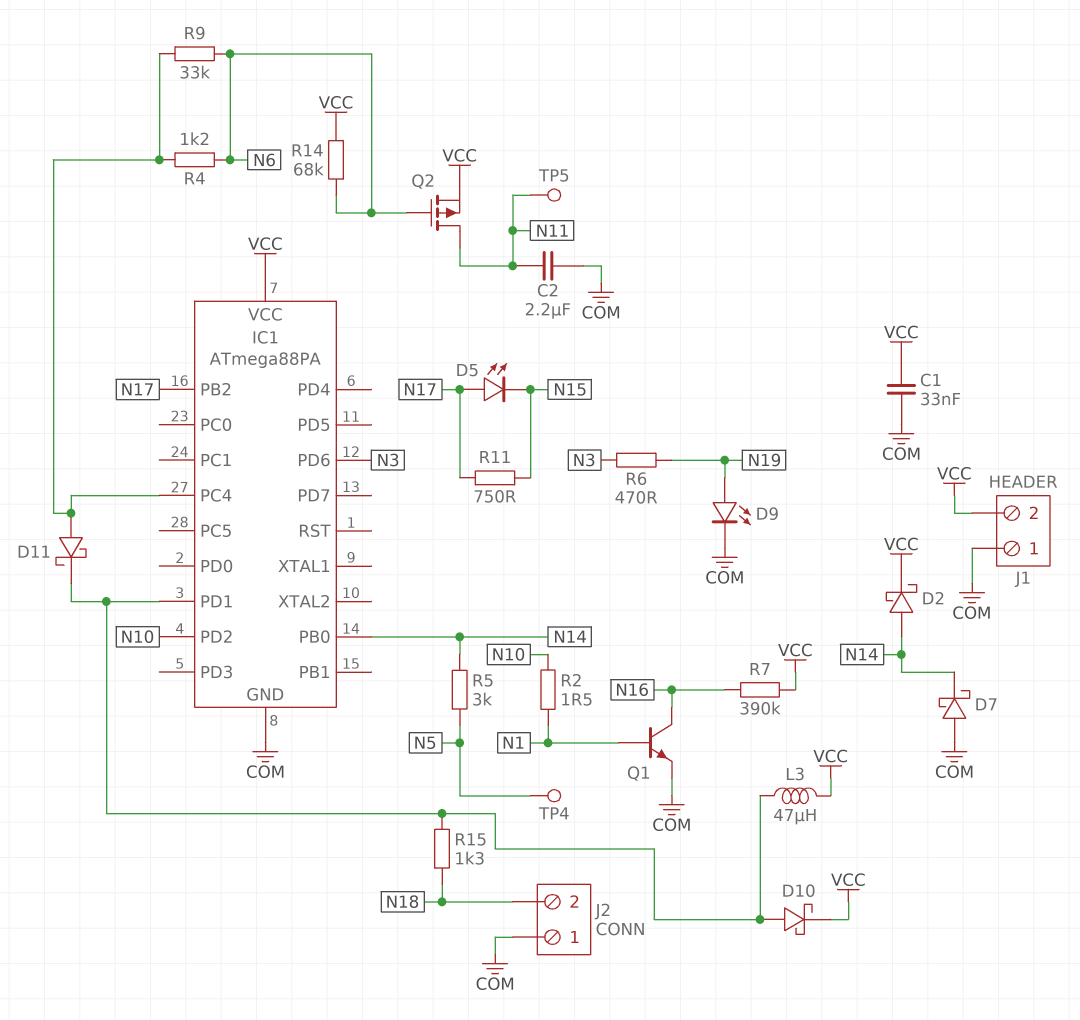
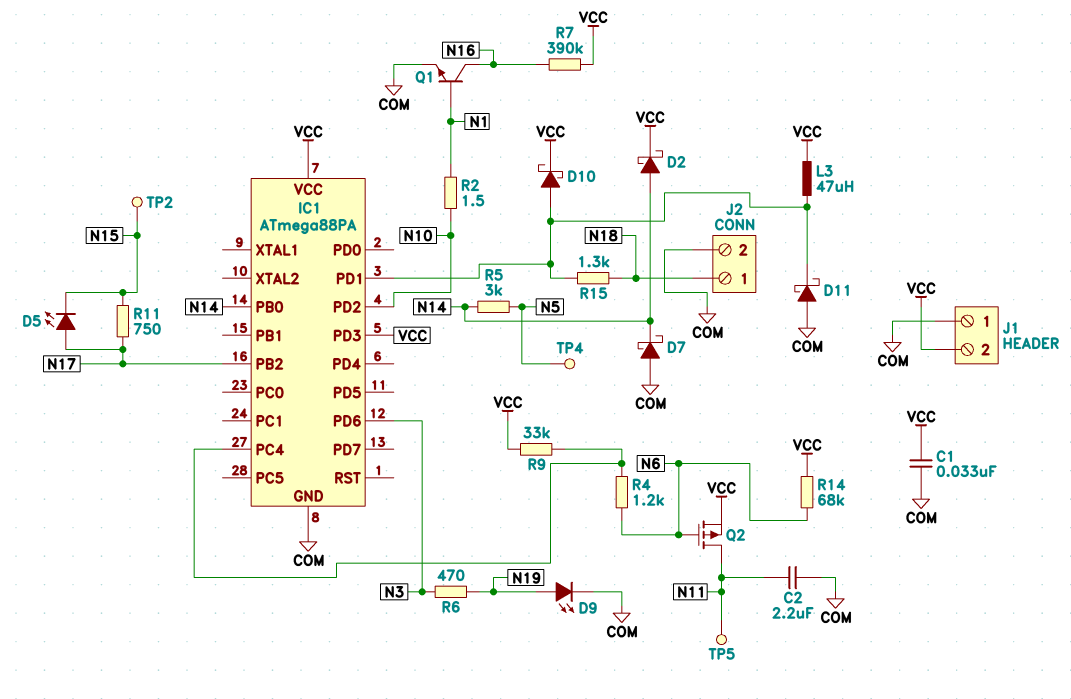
D11: schottky (A IC1/PC4, K IC1/PD1) -> schottky (A COM, K IC1/PD1)
IC1 pin PD3: none -> VCC
J2 pin 1: COM -> N18
J2 pin 2: N18 -> COM
R9: 33k (IC1/PC4, N6) -> 33k (IC1/PC4, VCC)
TP2: none -> test point (N15)

